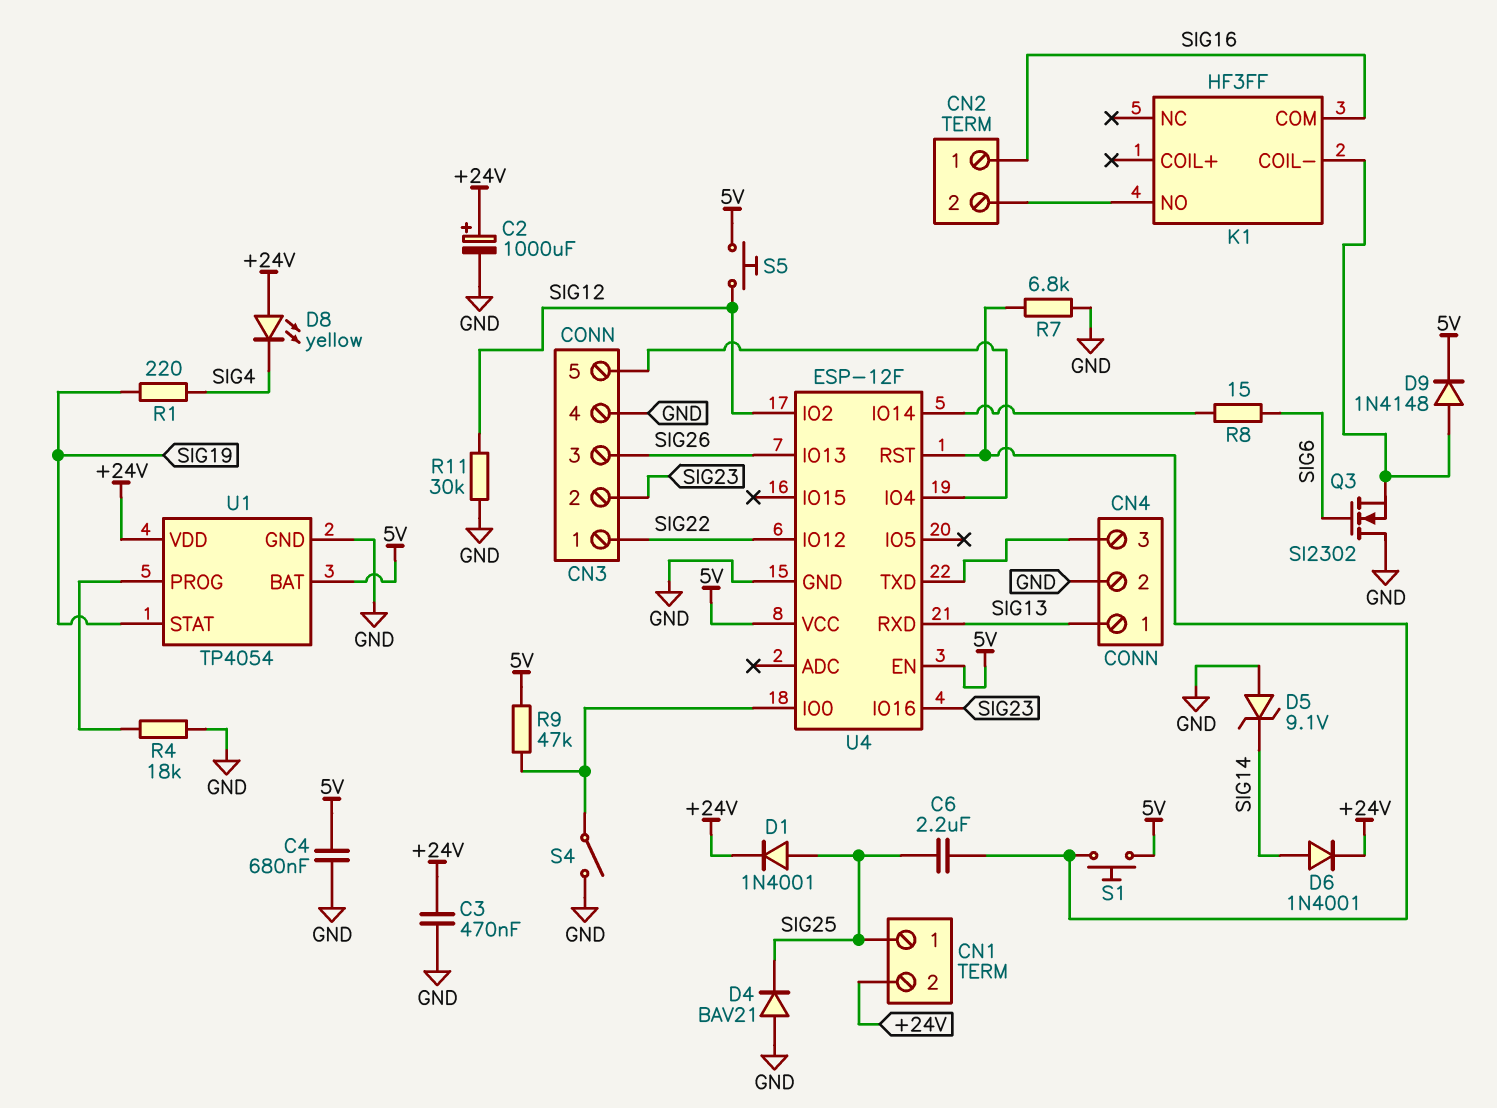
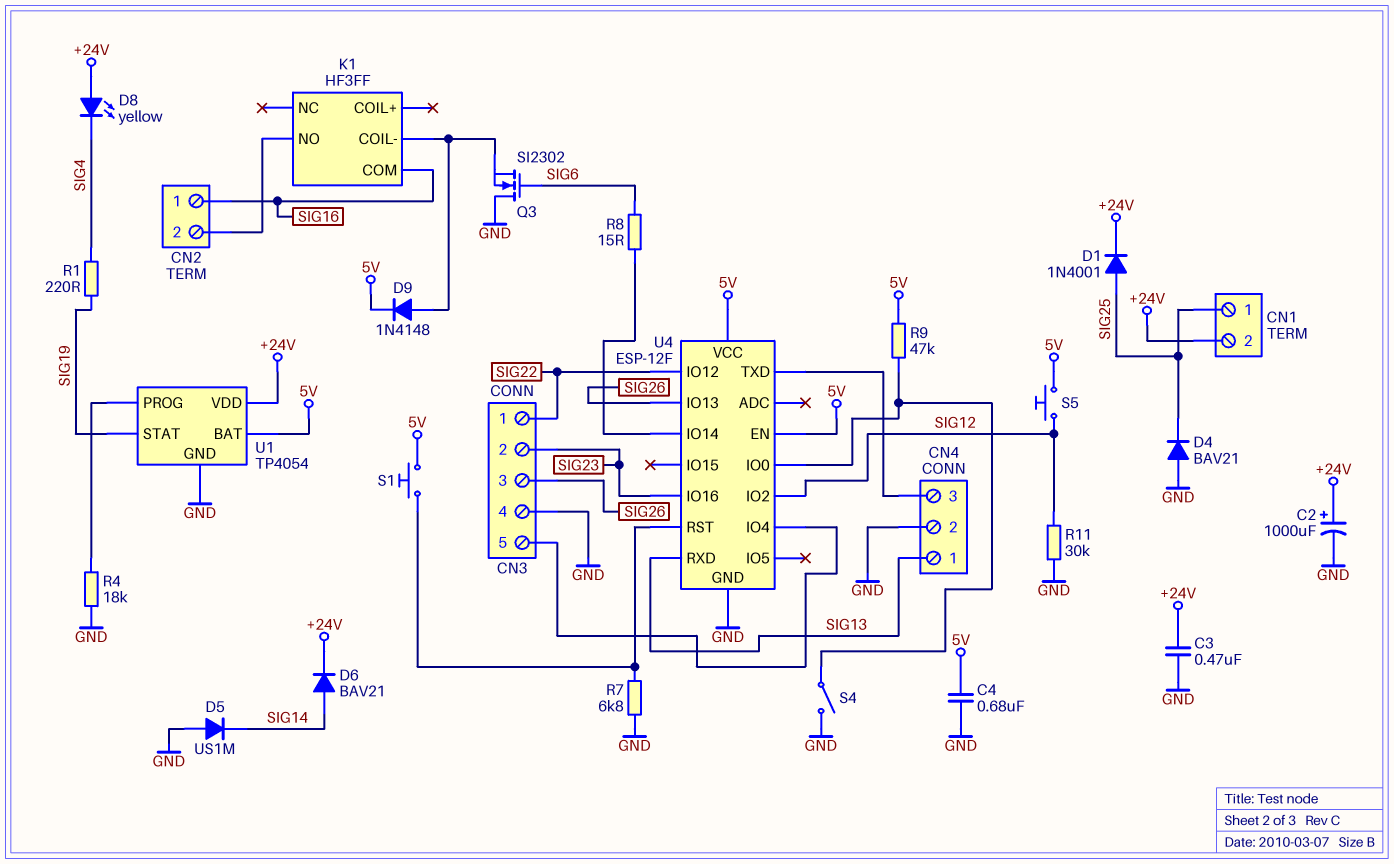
C6: 2.2uF (SIG25, U4/RST) -> none
D5: zener 9.1V (A GND, K SIG14) -> diode US1M (A GND, K SIG14)
D6: diode 1N4001 (A SIG14, K +24V) -> diode BAV21 (A SIG14, K +24V)

